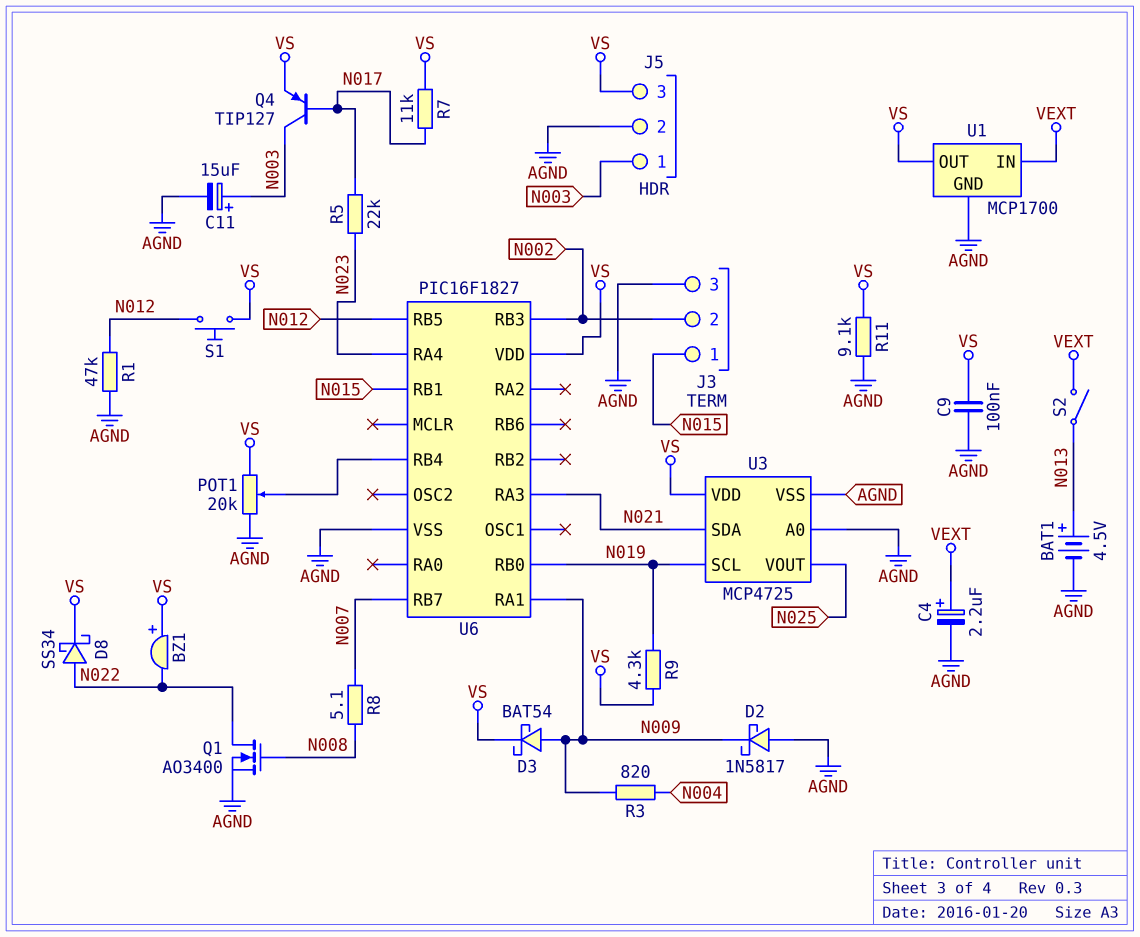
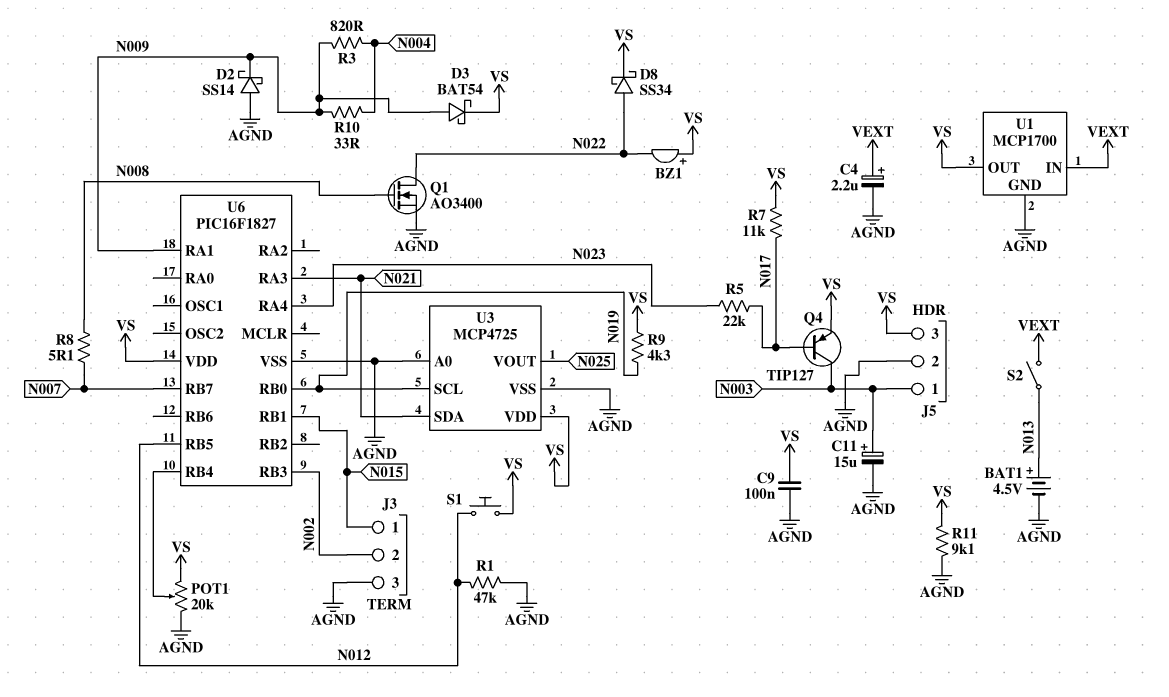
D2: schottky 1N5817 (A AGND, K N009) -> schottky SS14 (A AGND, K N009)
R10: none -> 33 (N004, N009)

